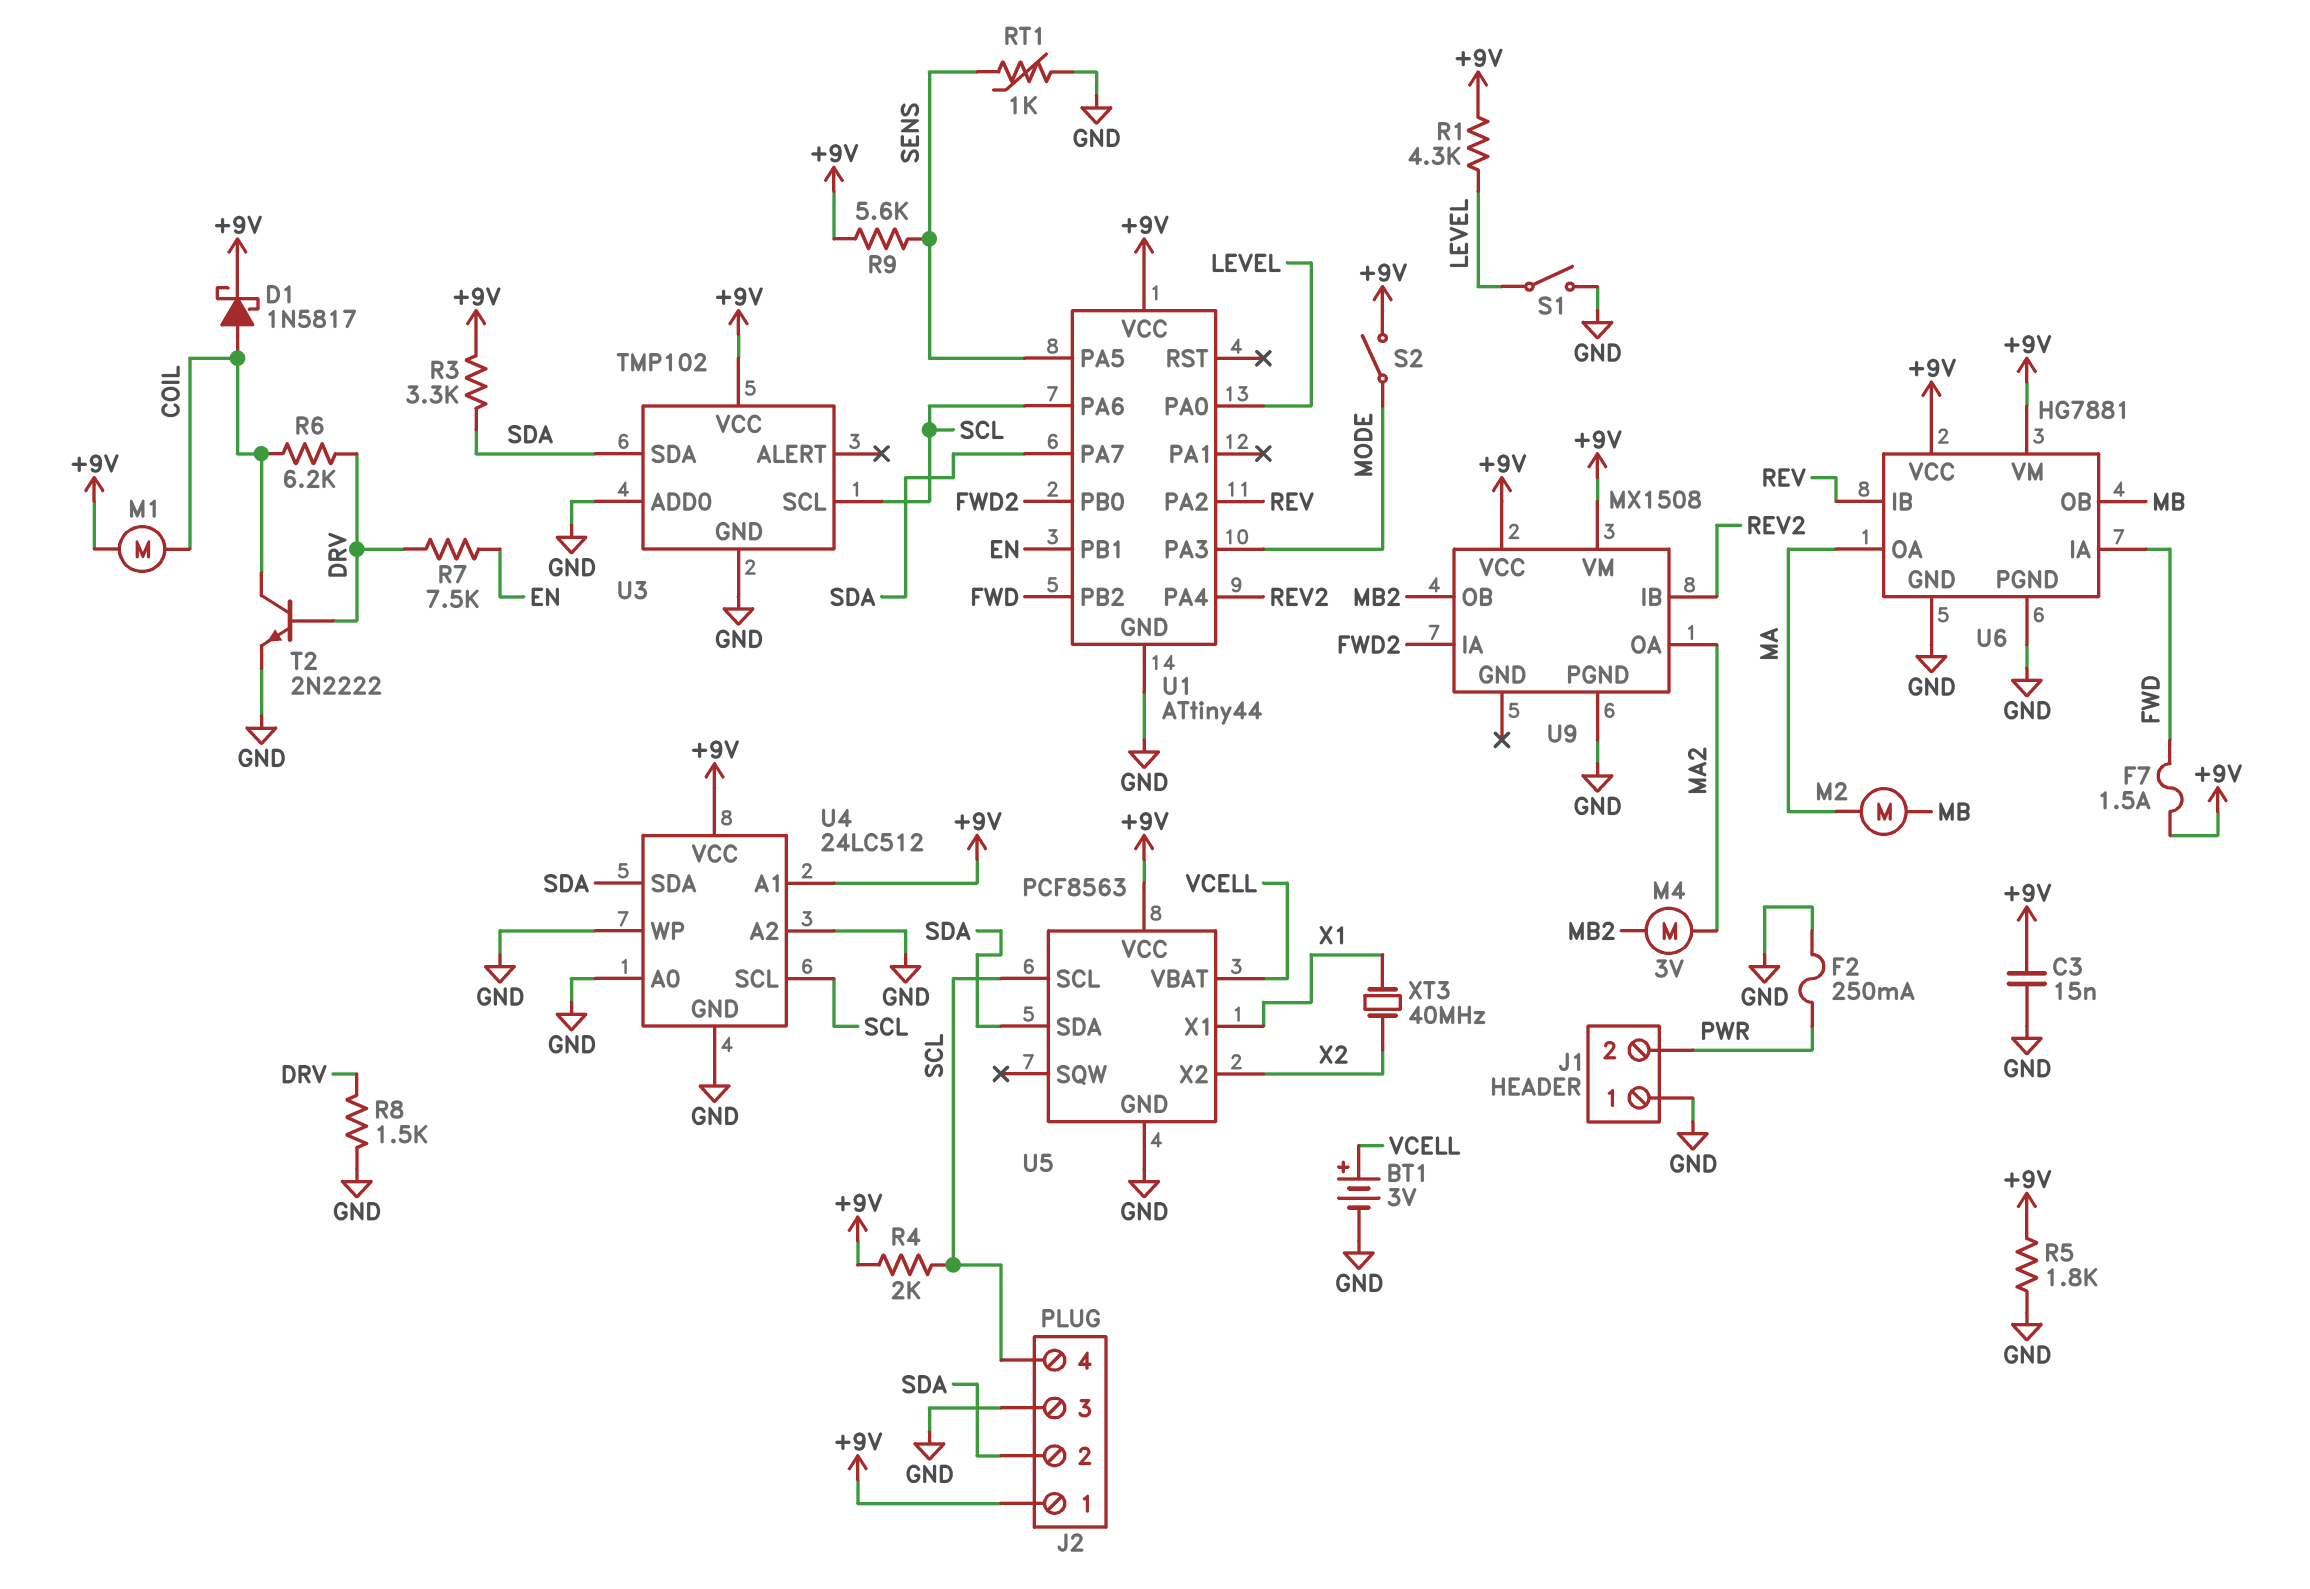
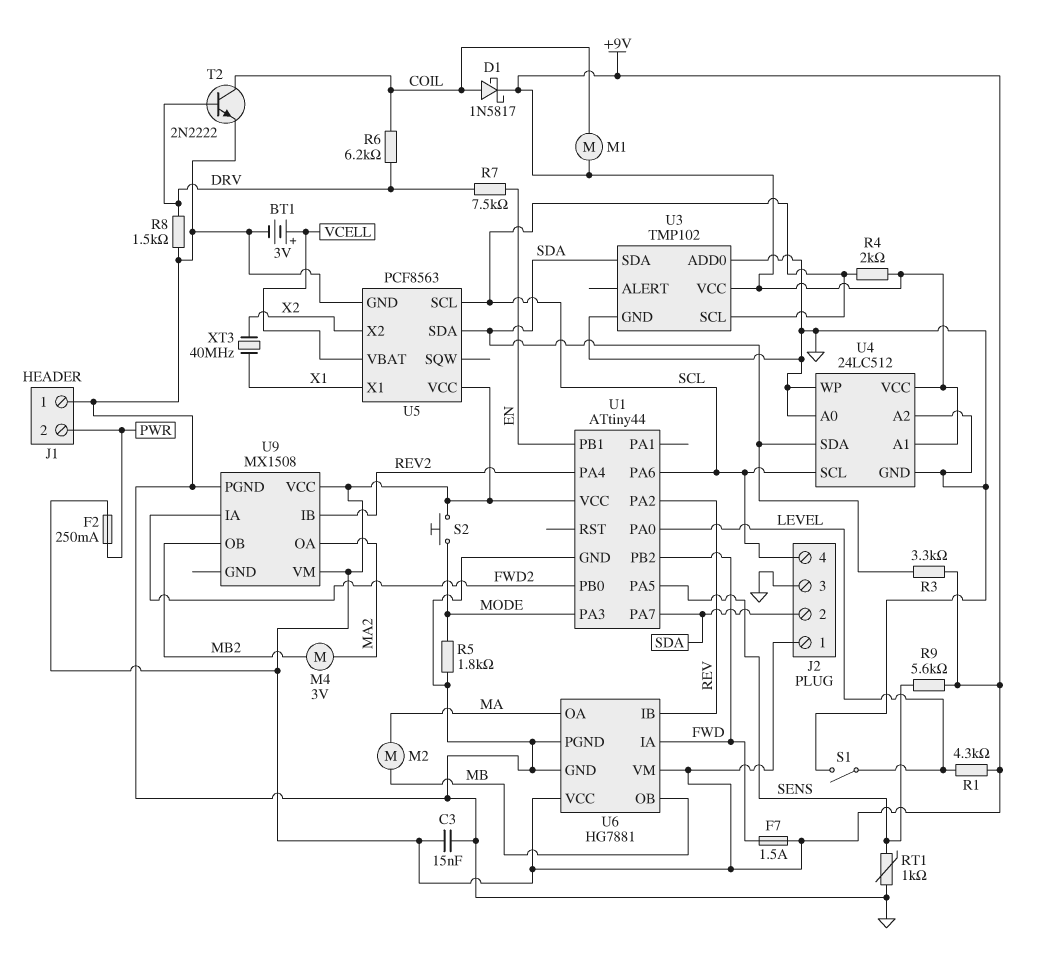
F2: 250mA (GND, PWR) -> 250mA (+9V, PWR)
R5: 1.8k (+9V, GND) -> 1.8k (GND, MODE)
S2: switch (+9V, MODE) -> button (+9V, MODE)

